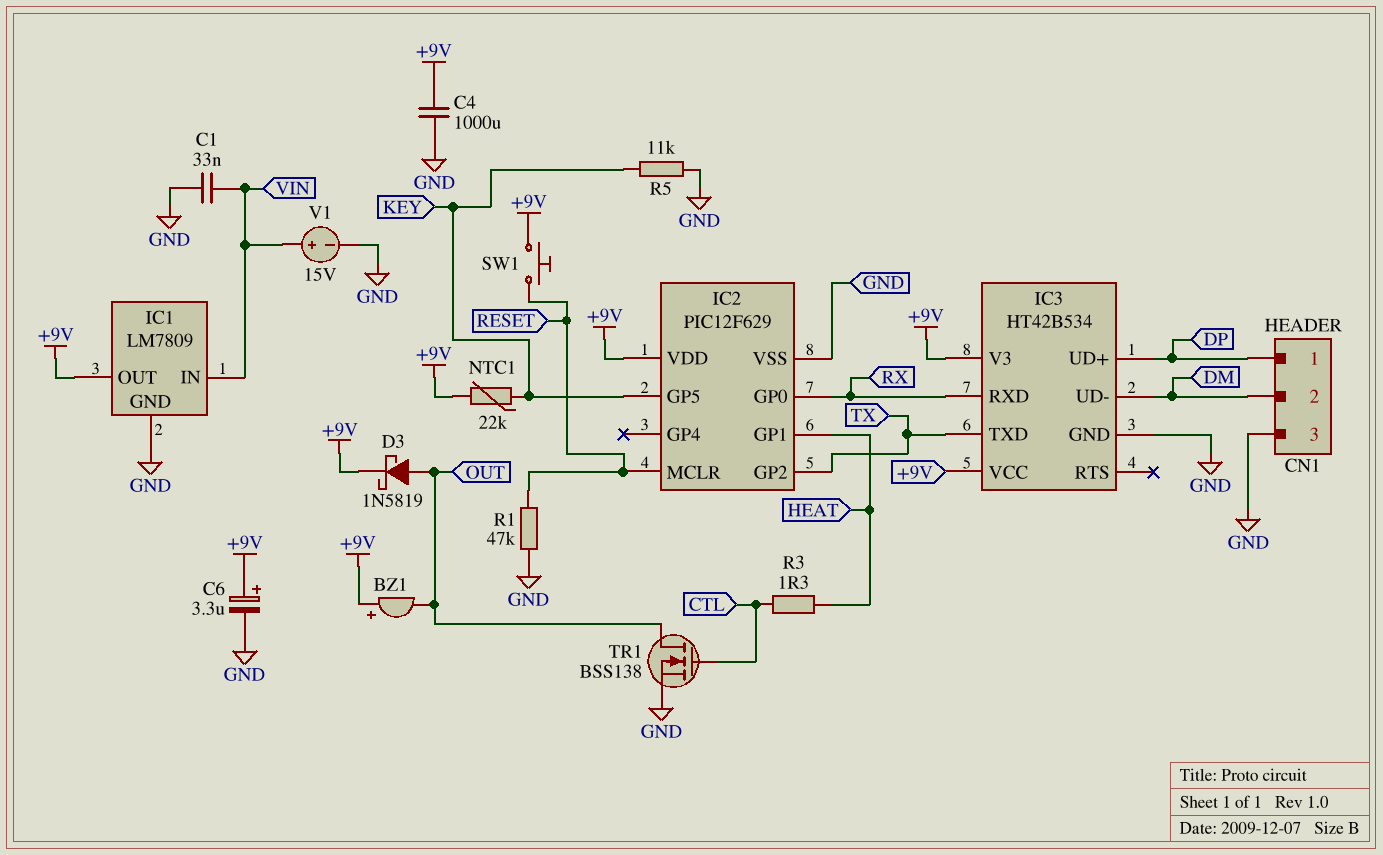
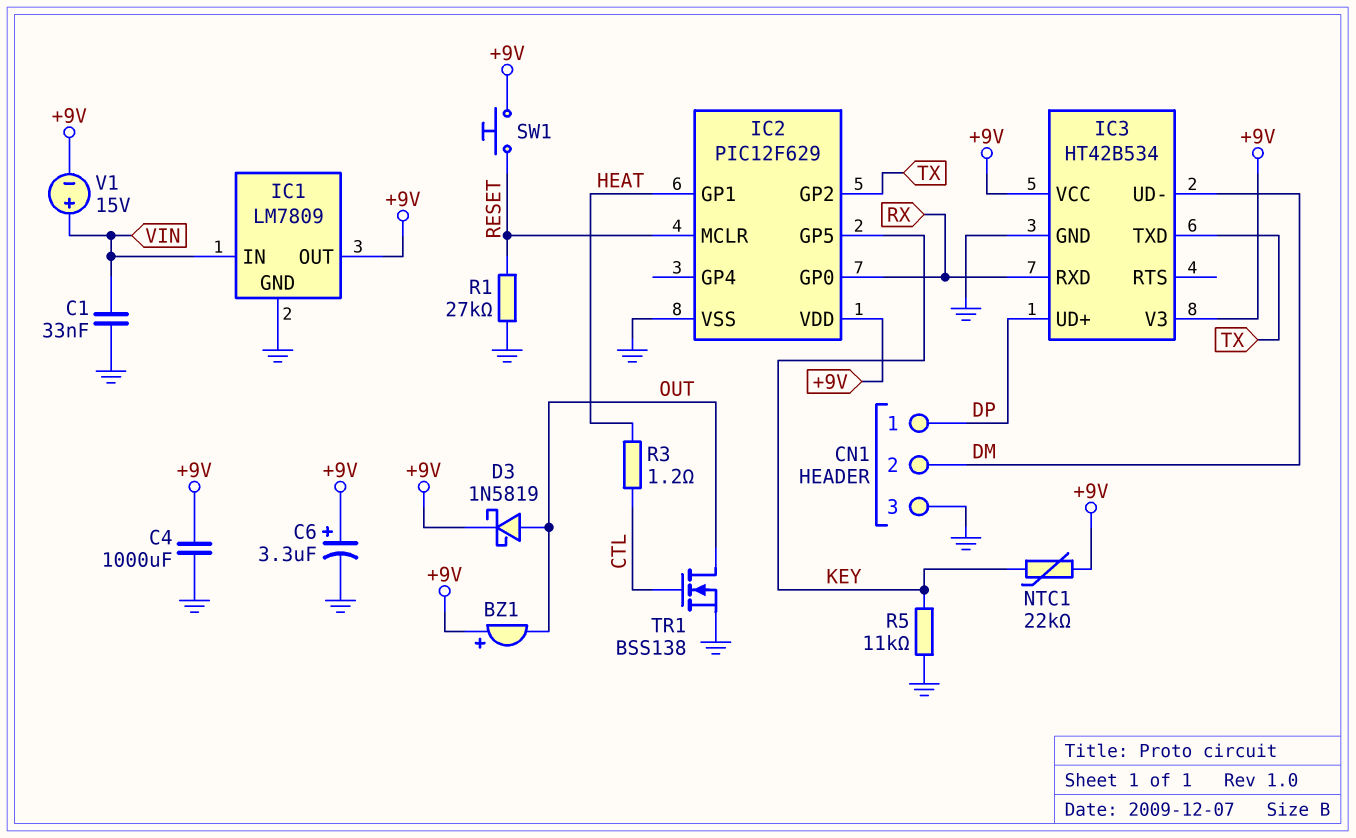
R1: 47k (GND, RESET) -> 27k (GND, RESET)
R3: 1.3 (CTL, HEAT) -> 1.2 (CTL, HEAT)
V1: 15V (plus VIN, minus GND) -> 15V (plus VIN, minus +9V)

